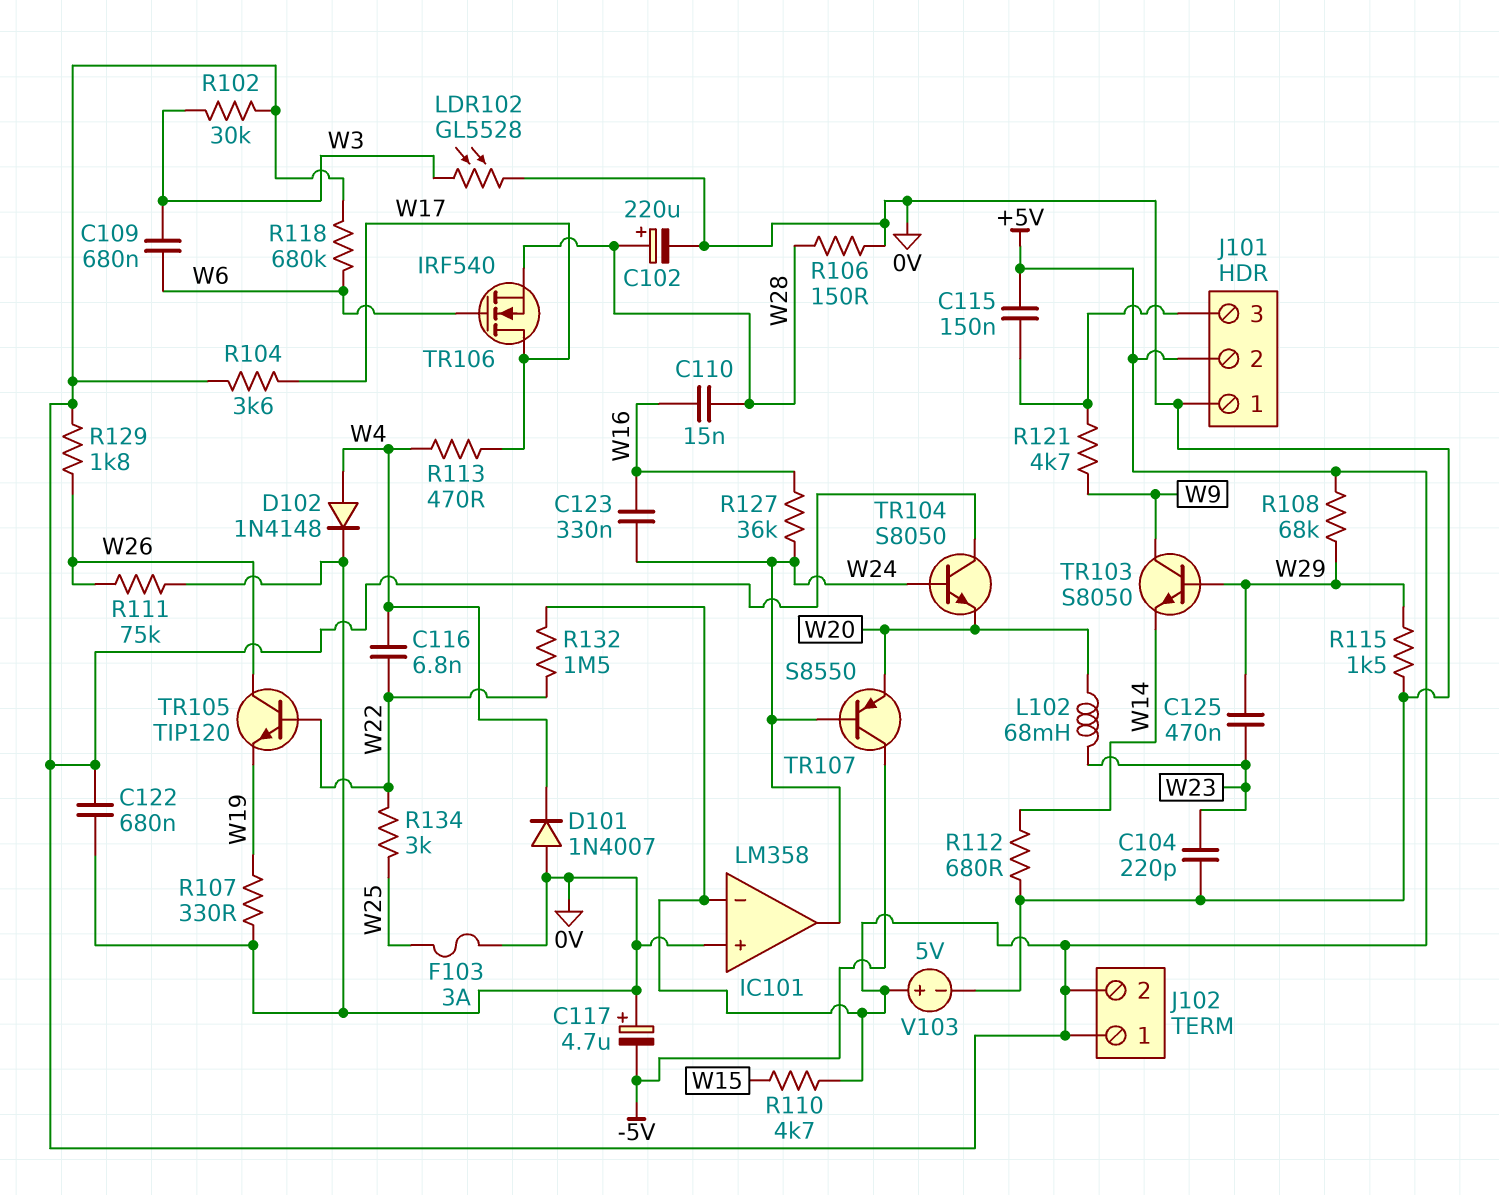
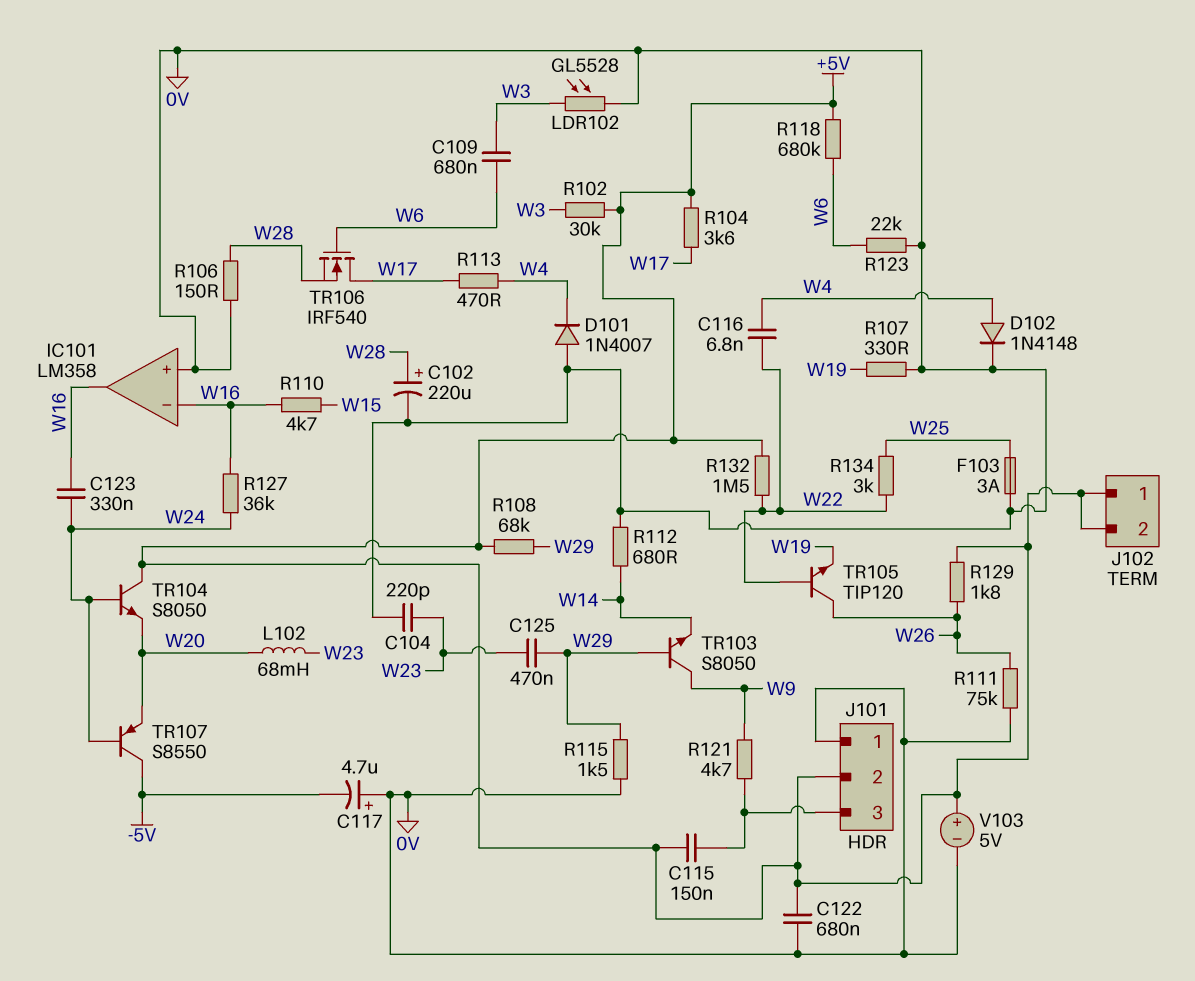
C110: 15nF (W16, W28) -> none
IC101 pin in-: +5V -> W16
IC101 pin out: W24 -> W16
R110: 4.7k (+5V, W15) -> 4.7k (W15, W16)
R123: none -> 22k (0V, W6)

